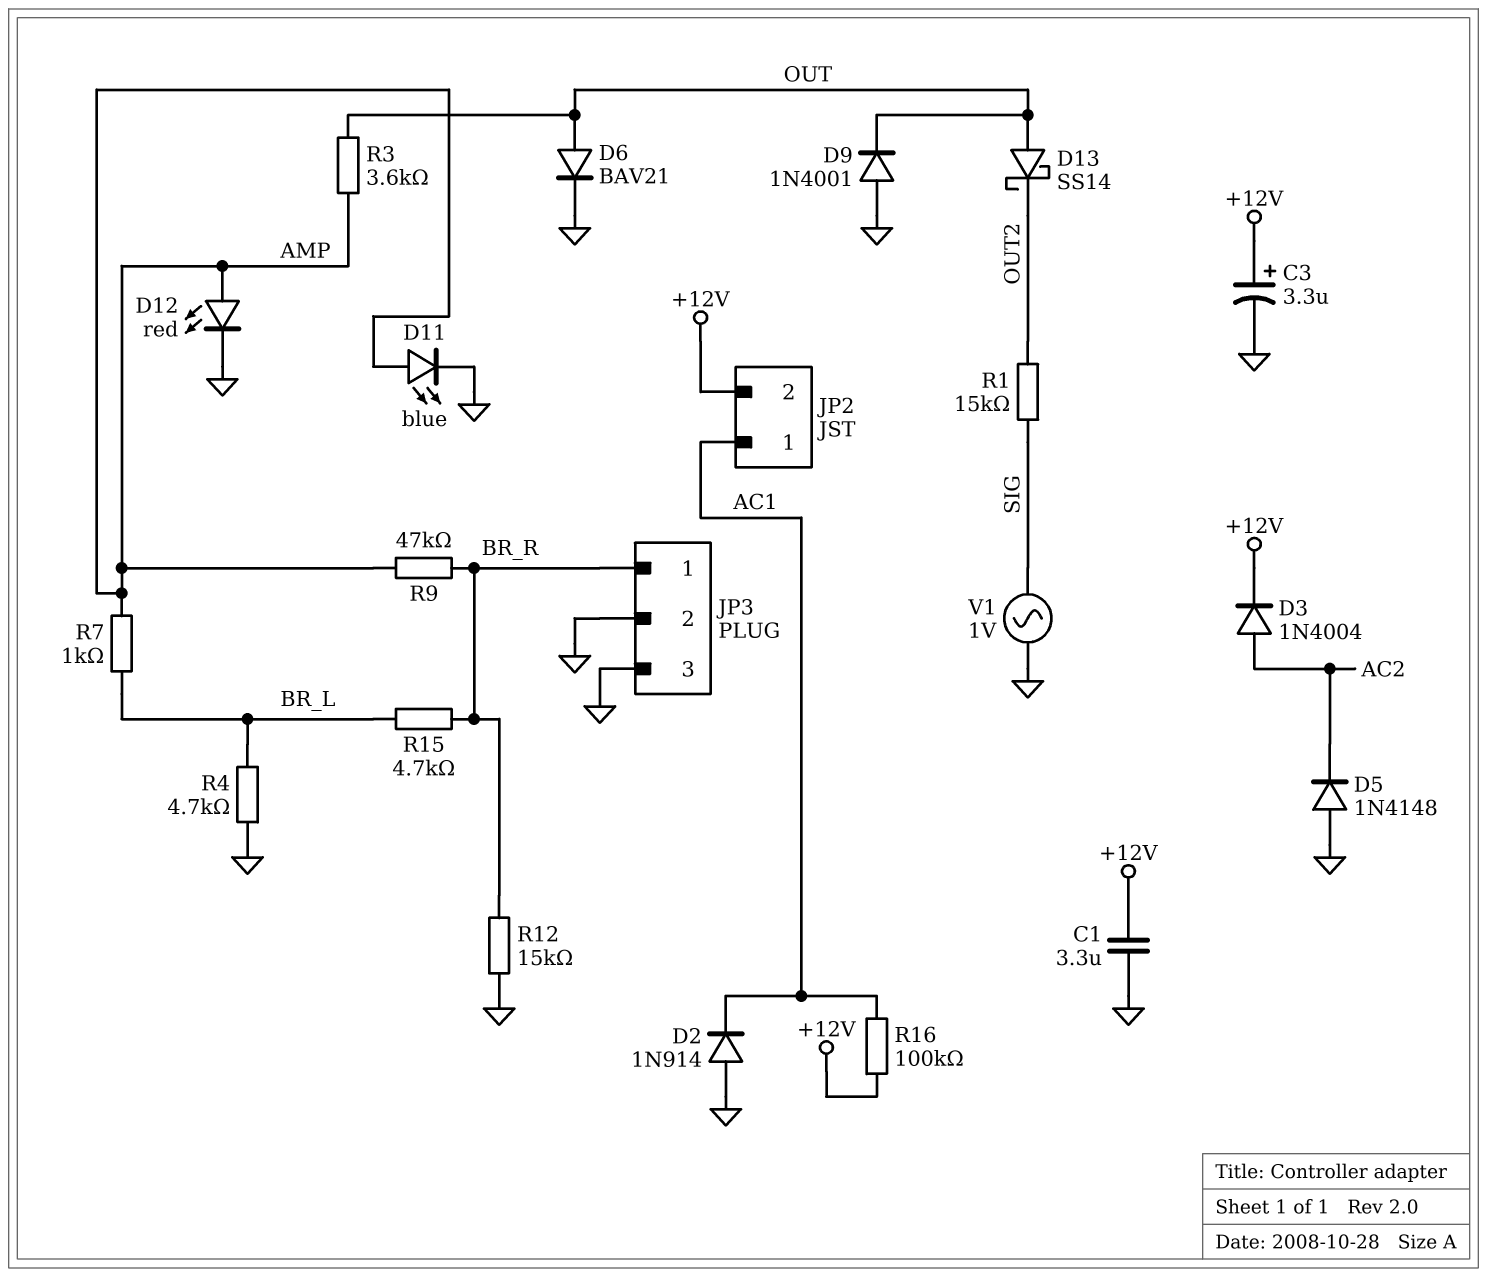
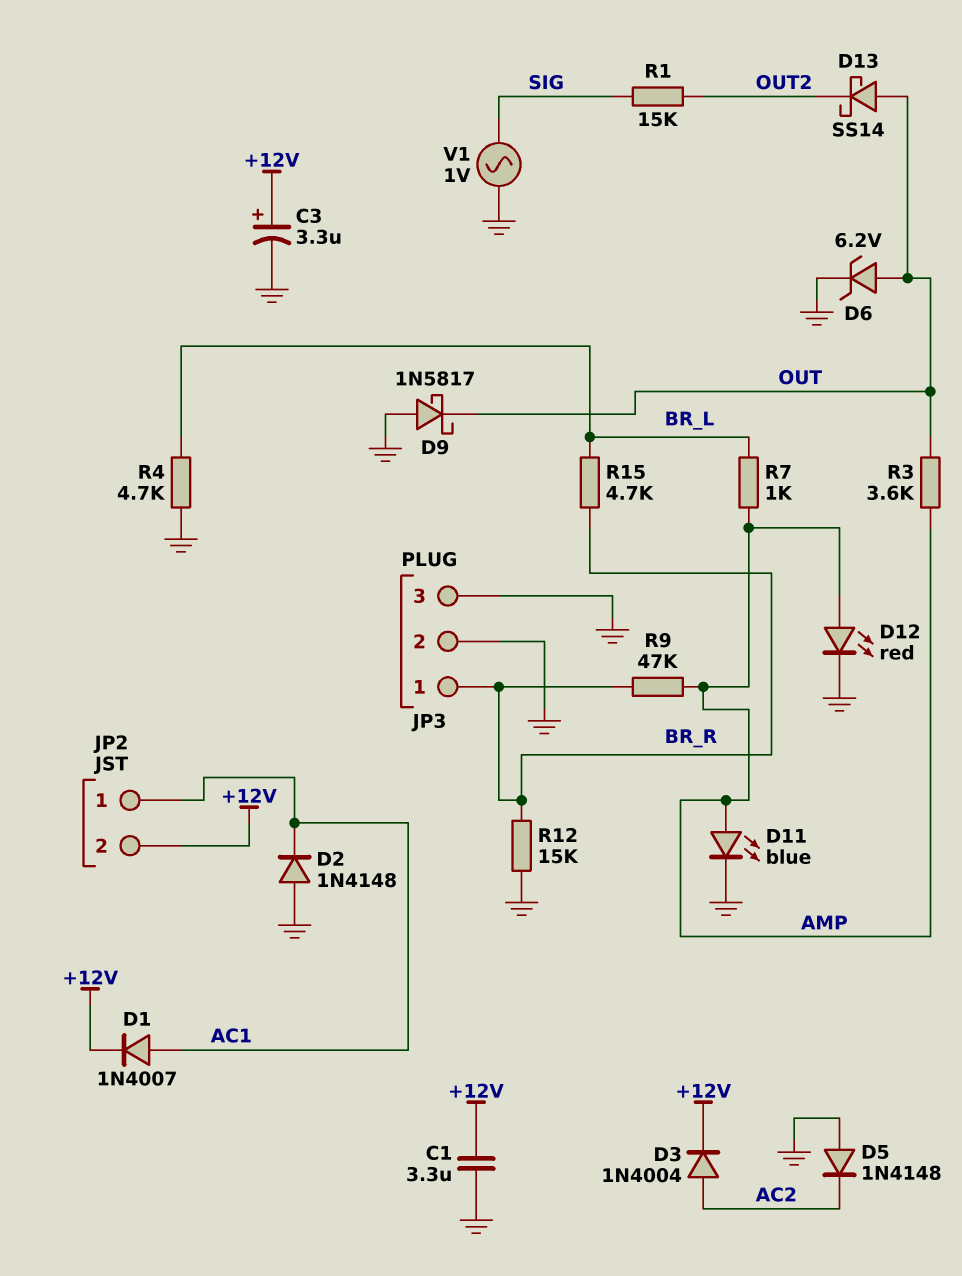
D1: none -> diode 1N4007 (A AC1, K +12V)
D2: diode 1N914 (A GND, K AC1) -> diode 1N4148 (A GND, K AC1)
D6: diode BAV21 (A OUT, K GND) -> zener 6.2V (A OUT, K GND)
D9: diode 1N4001 (A GND, K OUT) -> schottky 1N5817 (A GND, K OUT)
R16: 100k (+12V, AC1) -> none

